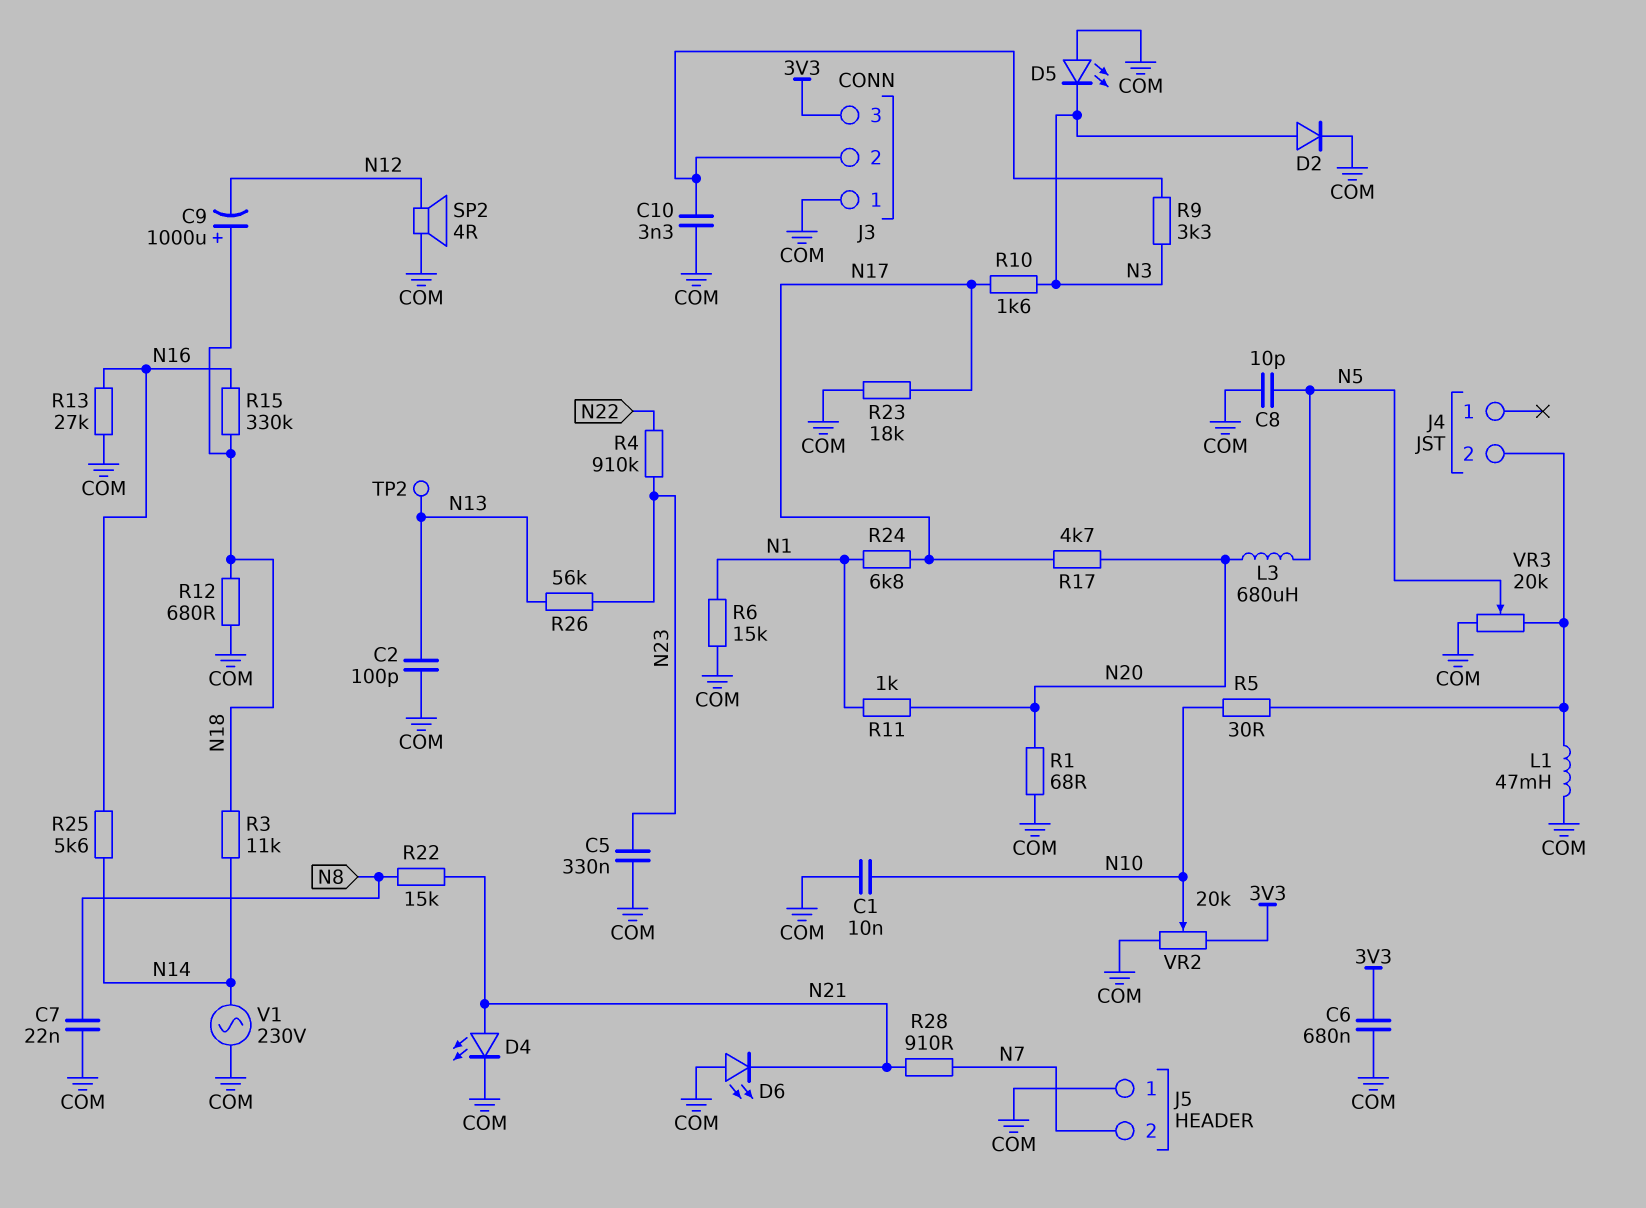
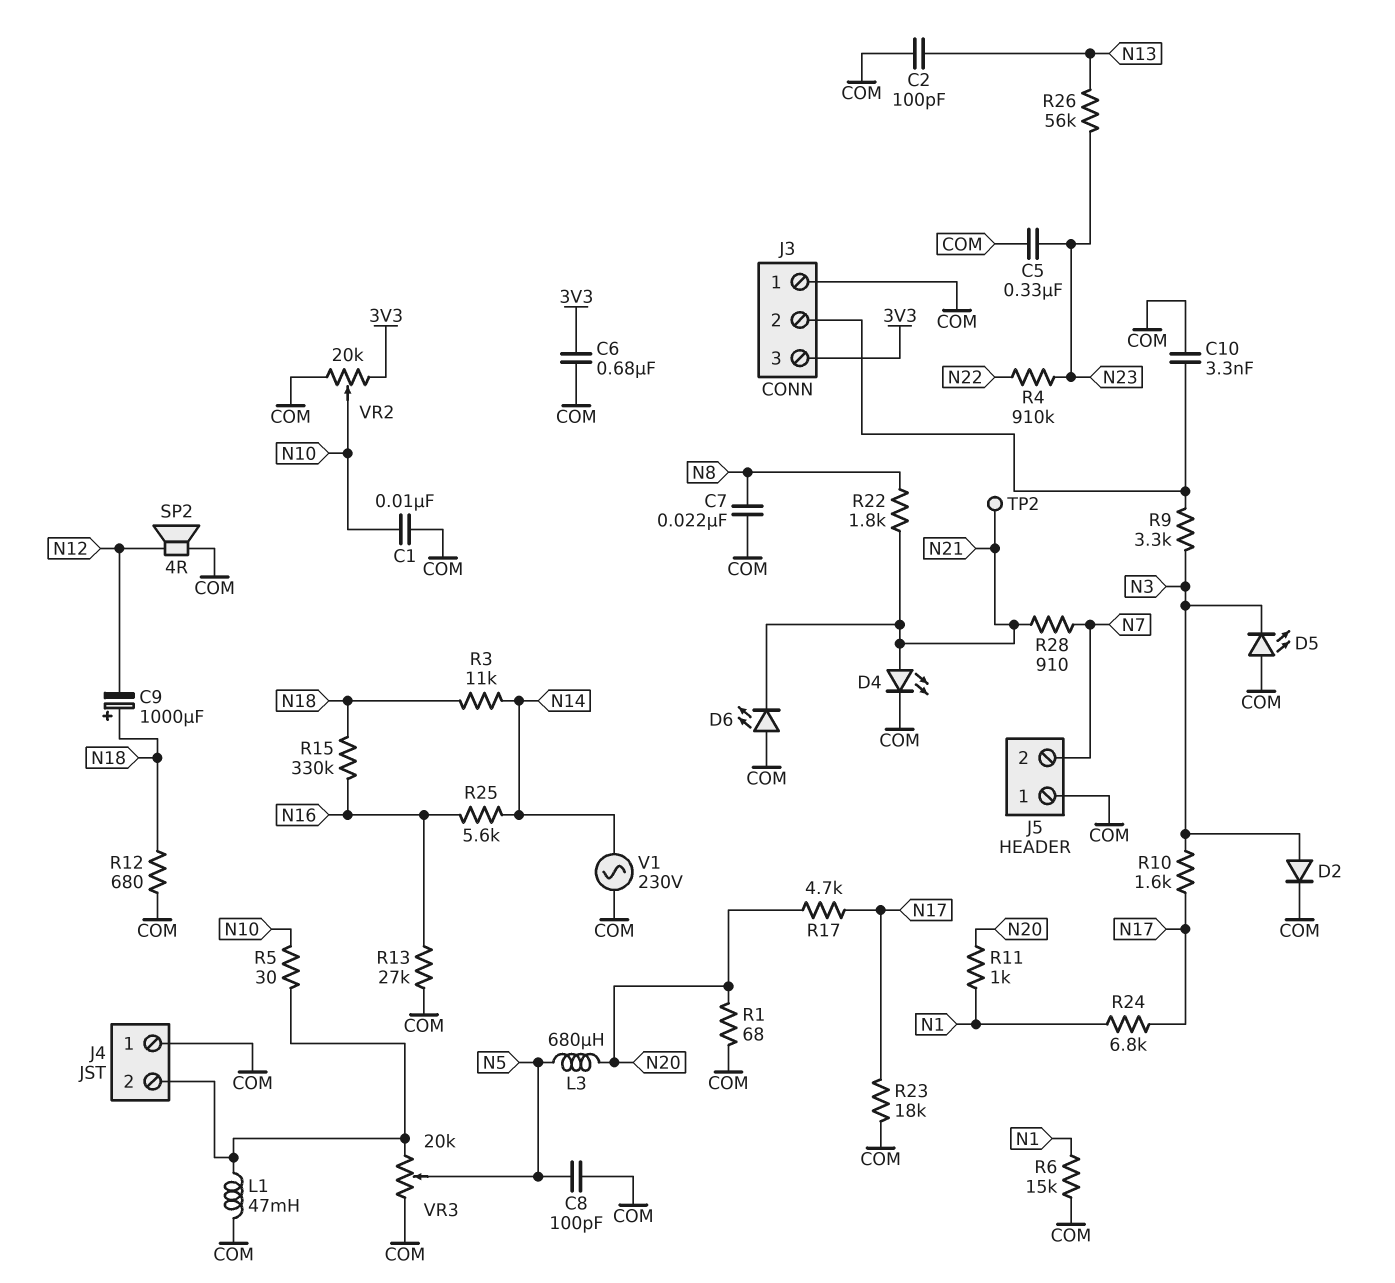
C8: 10pF (COM, N5) -> 100pF (COM, N5)
J4 pin 1: none -> COM
R22: 15k (N8, N21) -> 1.8k (N8, N21)
TP2: test point (N13) -> test point (N21)

